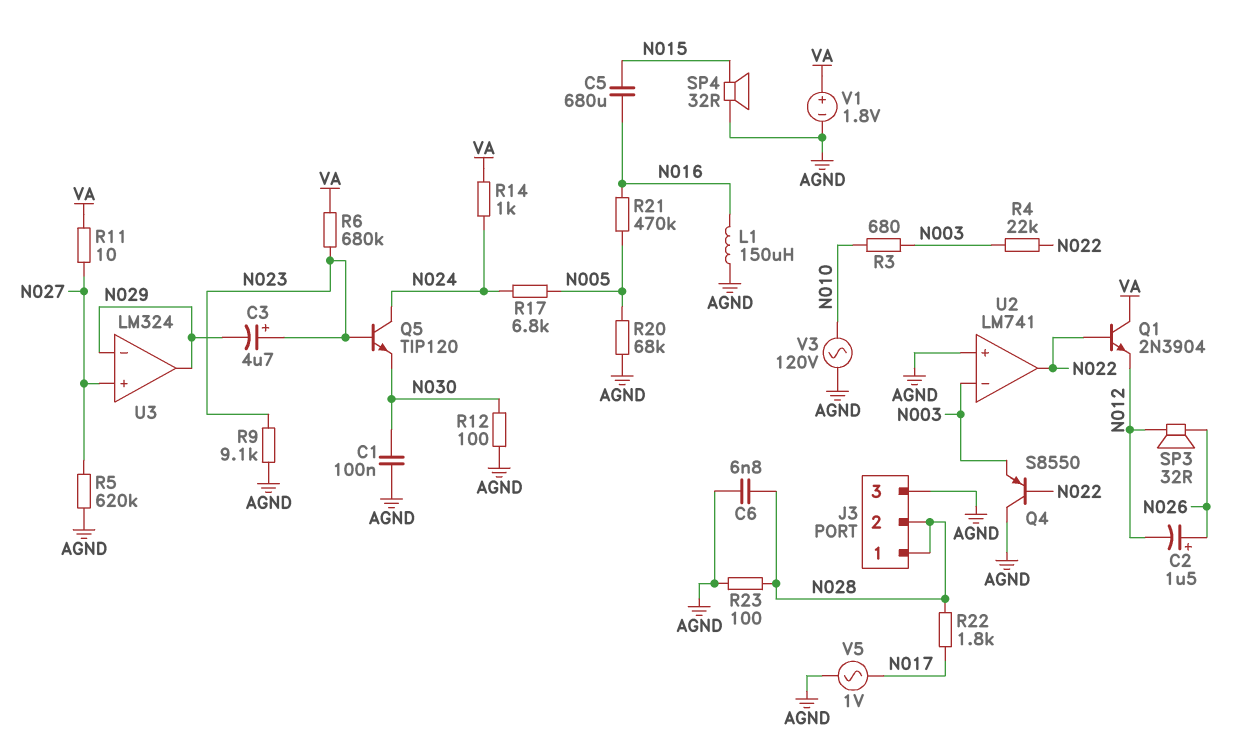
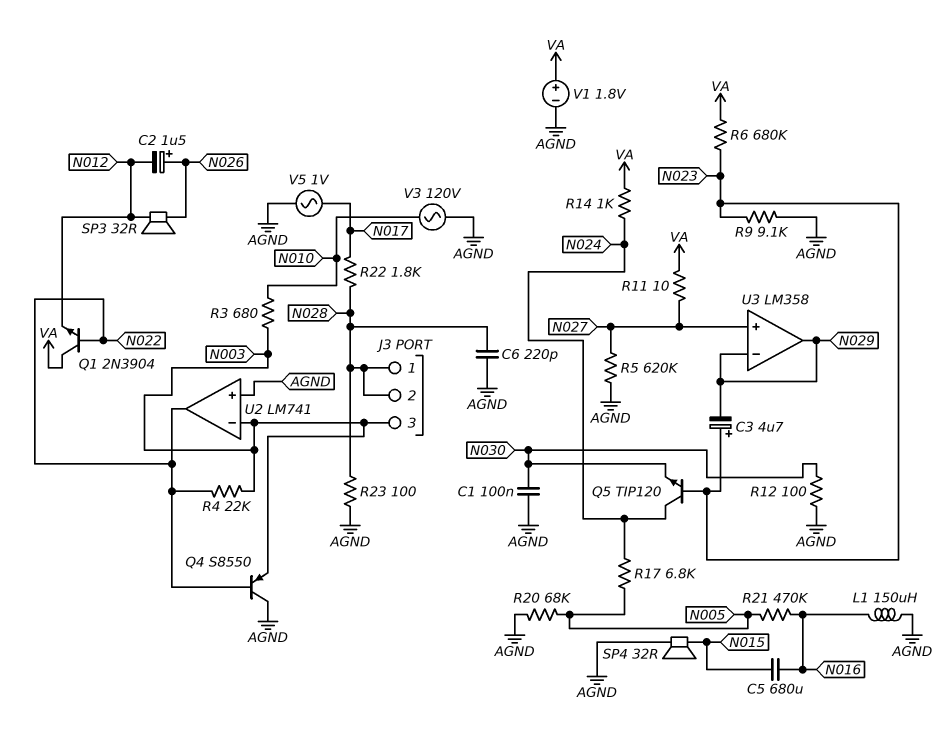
C6: 6.8nF (AGND, N028) -> 220pF (AGND, N028)
J3 pin 3: AGND -> N003
U3: LM324 -> LM358

